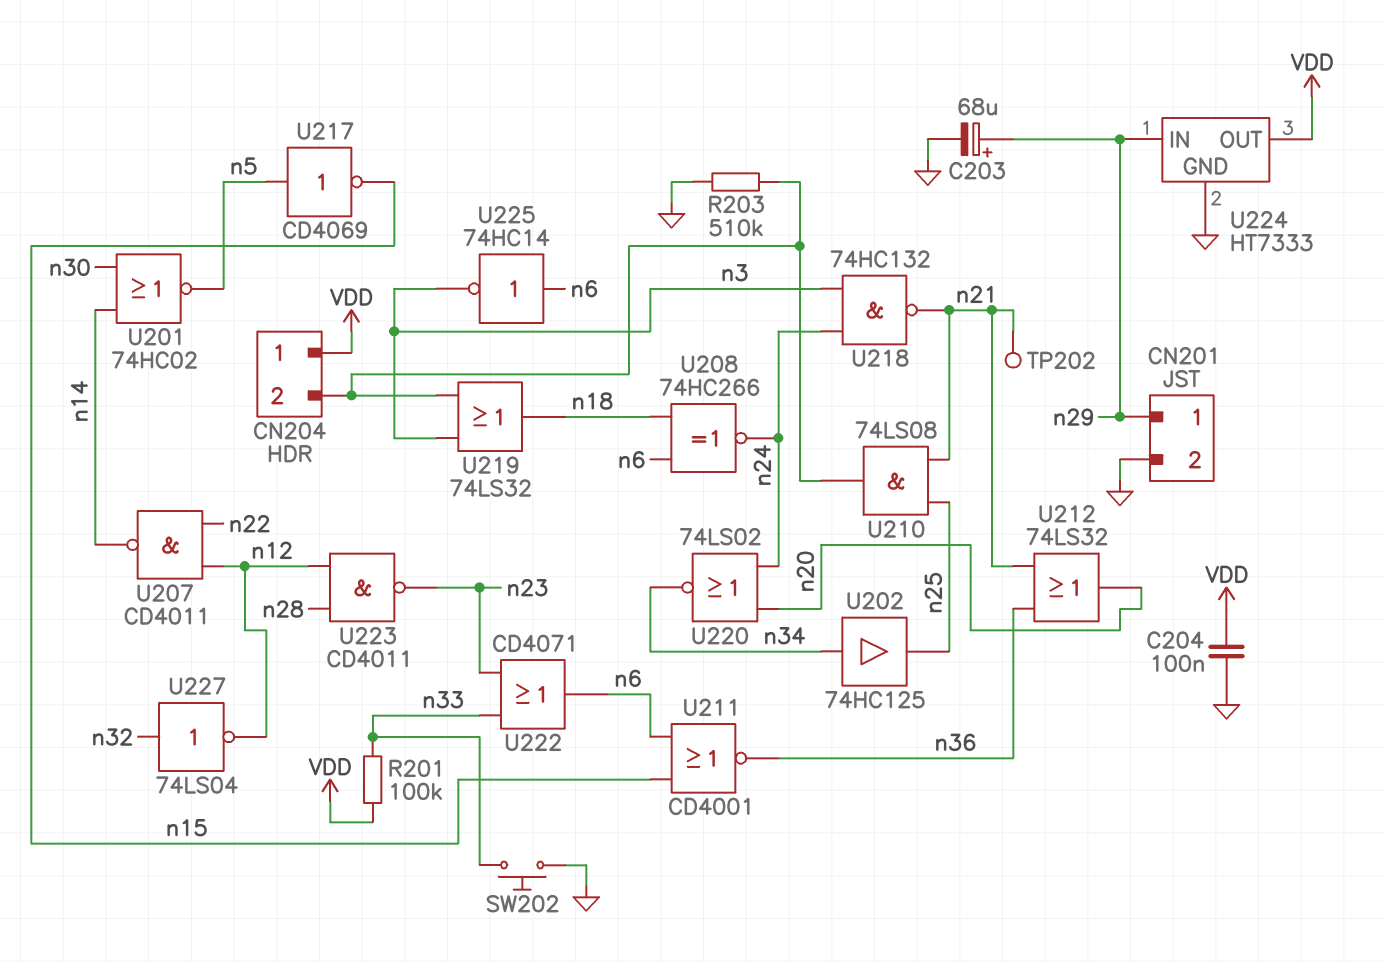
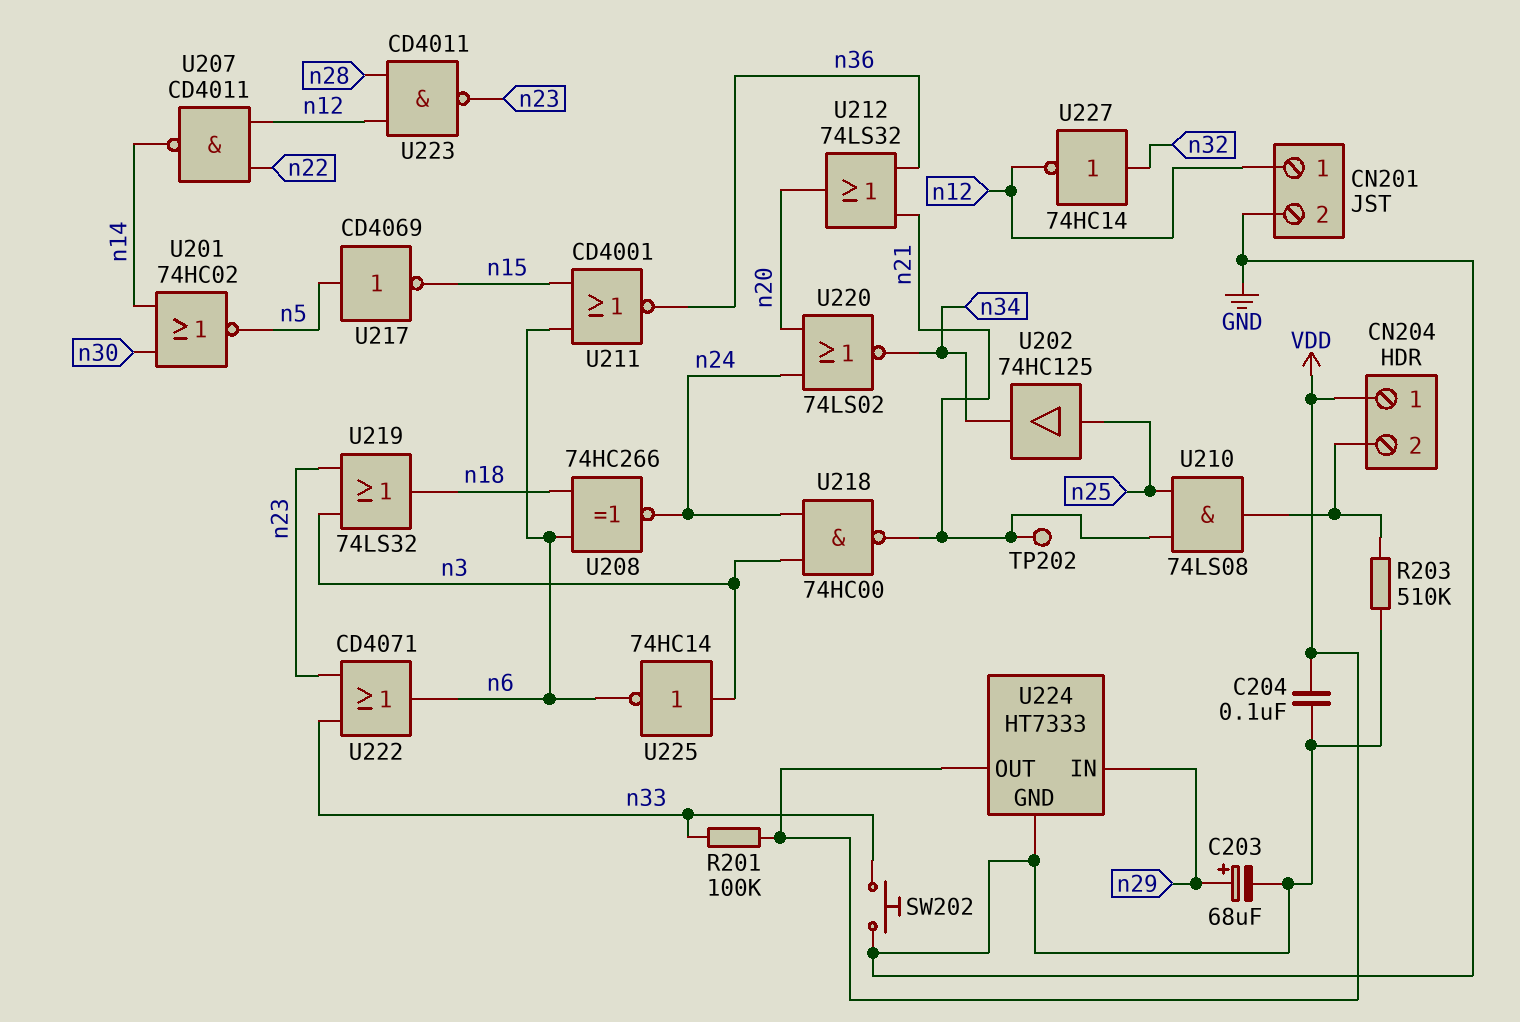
CN201 pin 1: n29 -> n12
U202: buffer 74HC125 (in n34, out n25) -> buffer 74HC125 (in n25, out n34)
U218: NAND 74HC132 (in n3, in n24, out n21) -> NAND 74HC00 (in n3, in n24, out n21)
U219: OR 74LS32 (in CN204/2, in n3, out n18) -> OR 74LS32 (in n3, in n23, out n18)
U225: NOT 74HC14 (in n6, out n3) -> NOT 74HC14 (in n3, out n6)
U227: NOT 74LS04 (in n32, out n12) -> NOT 74HC14 (in n32, out n12)

